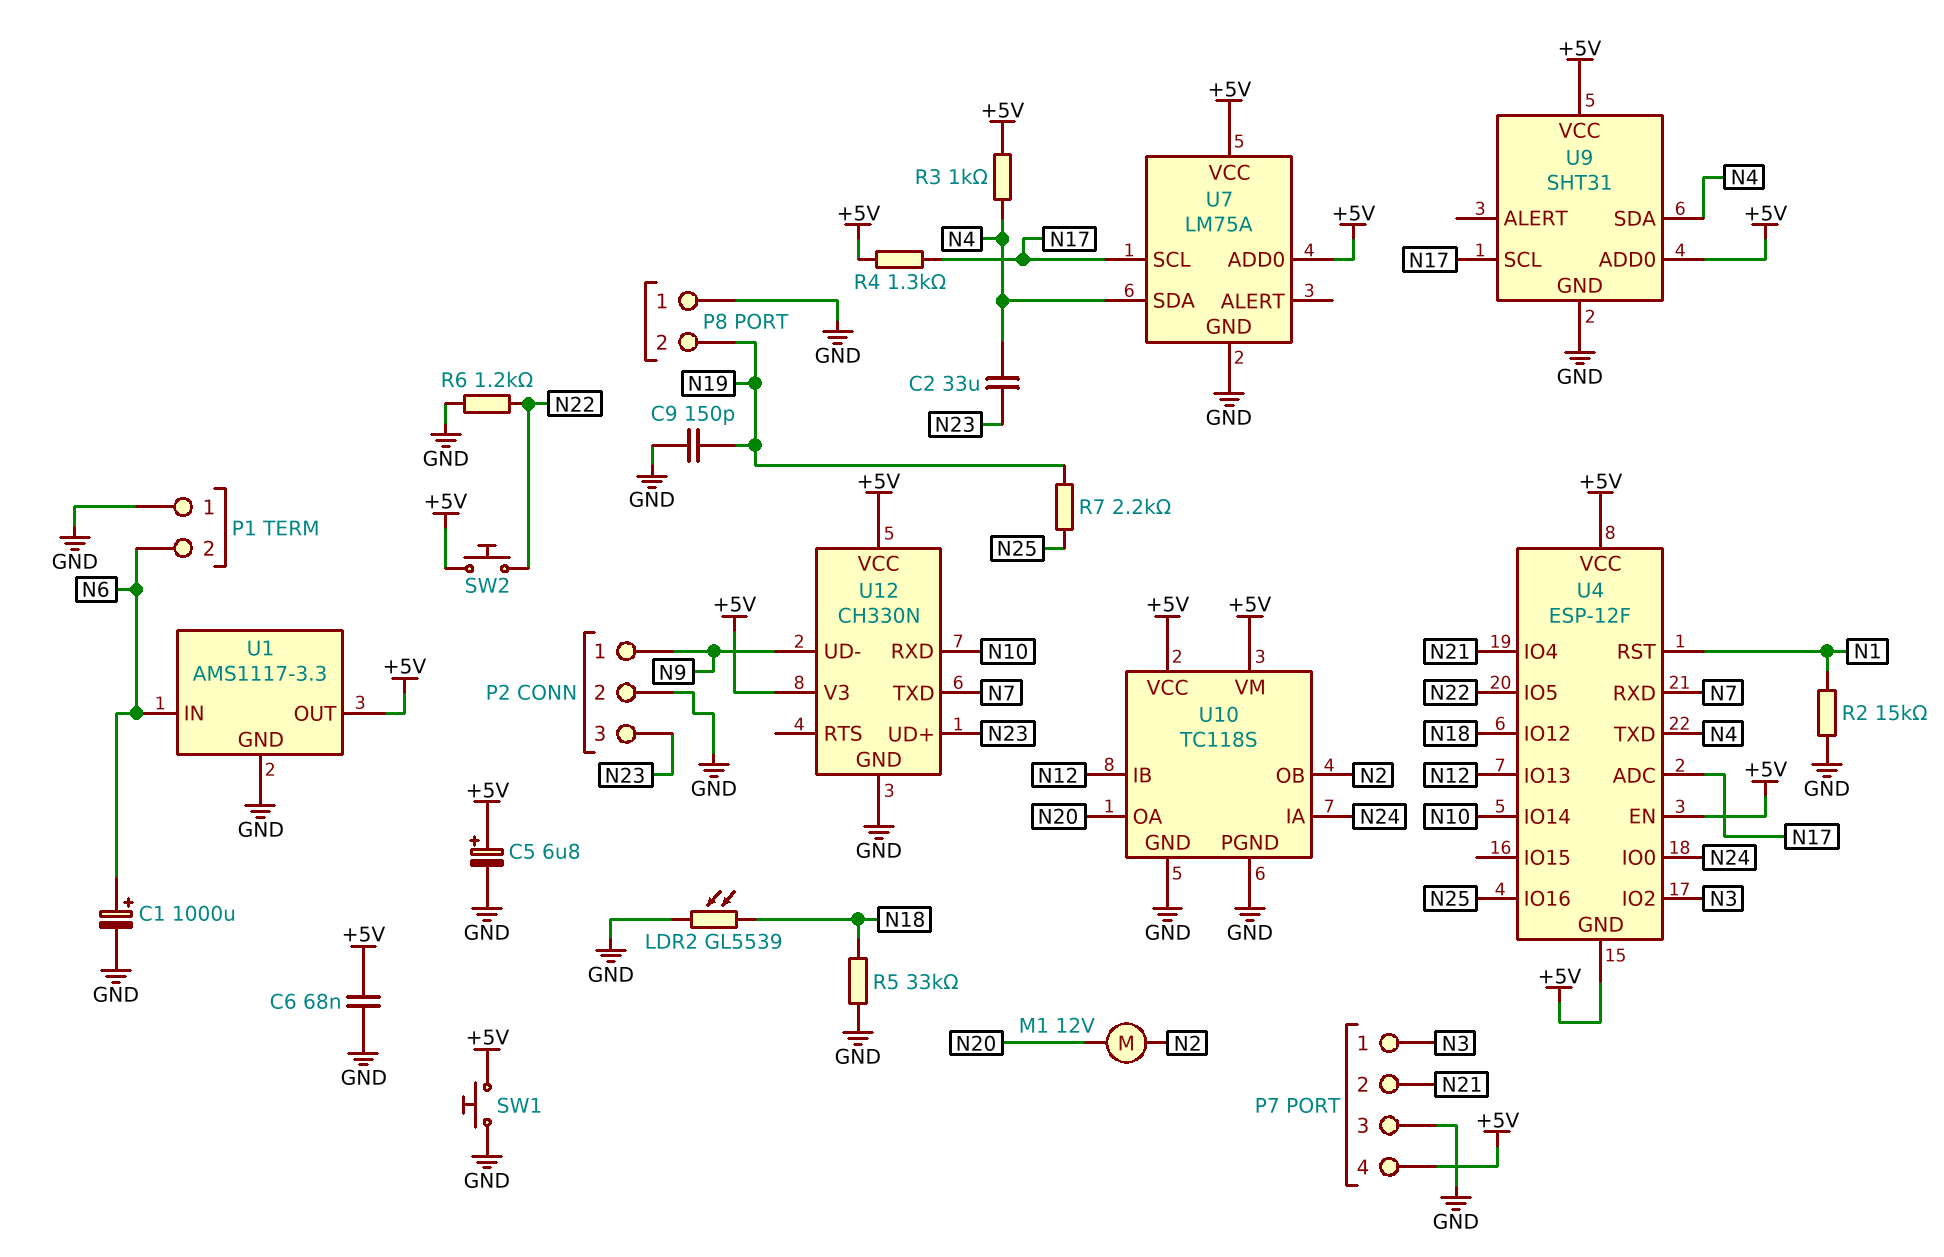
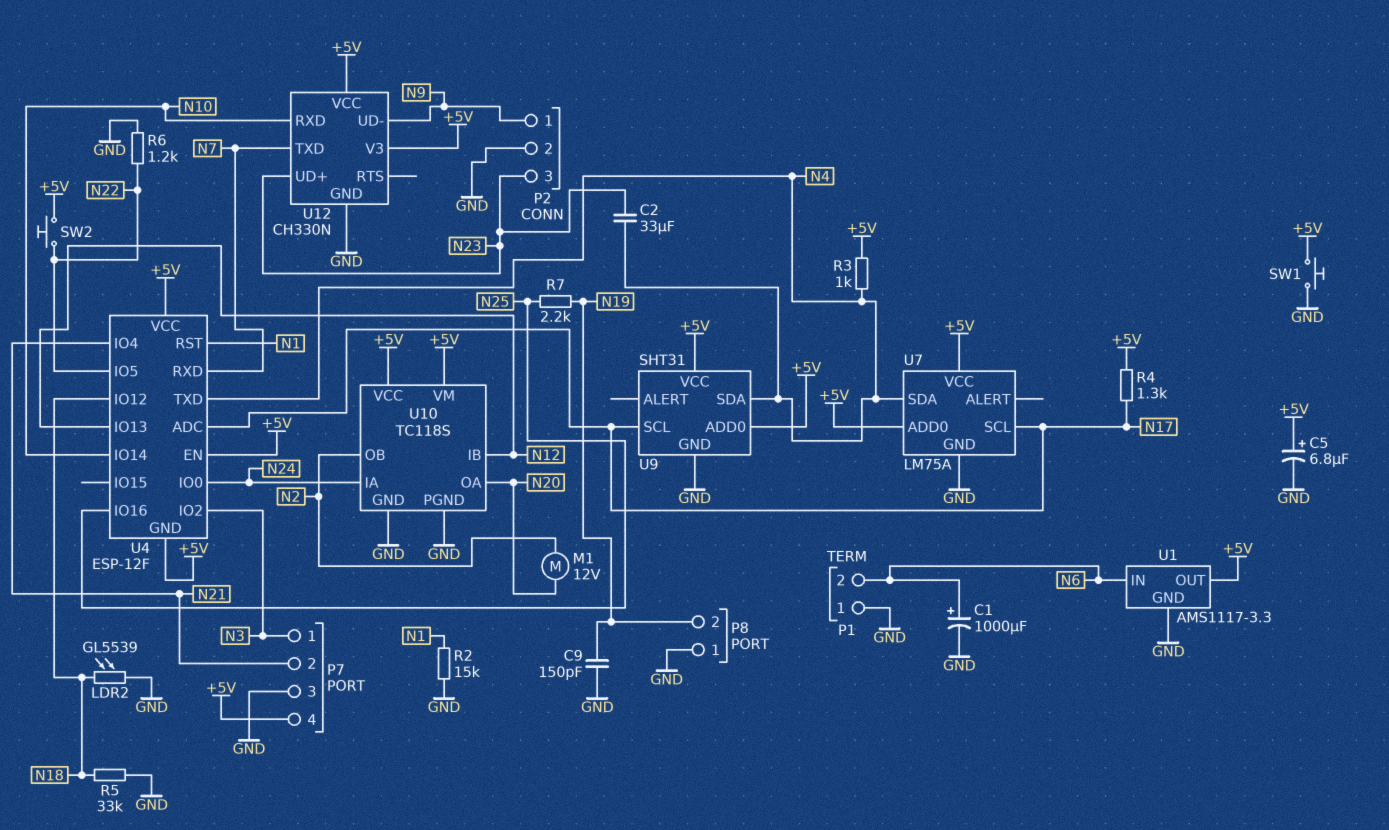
C6: 68nF (+5V, GND) -> none

